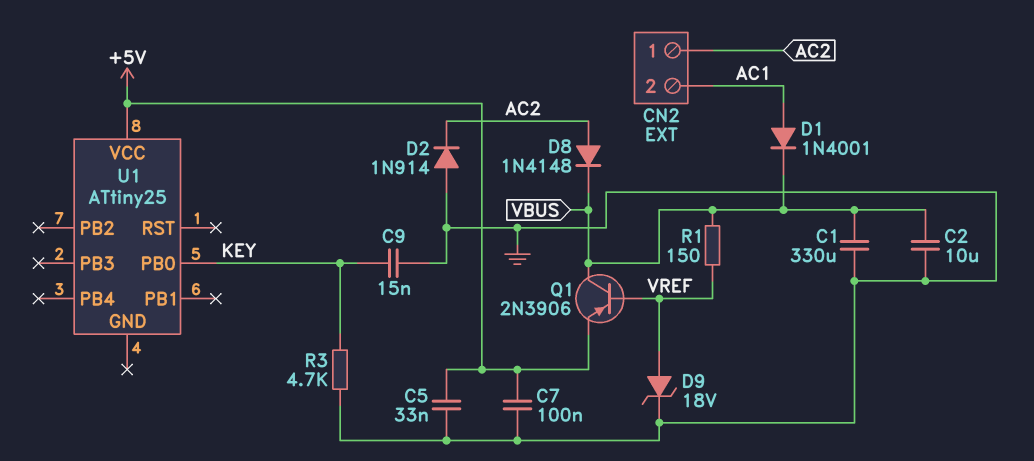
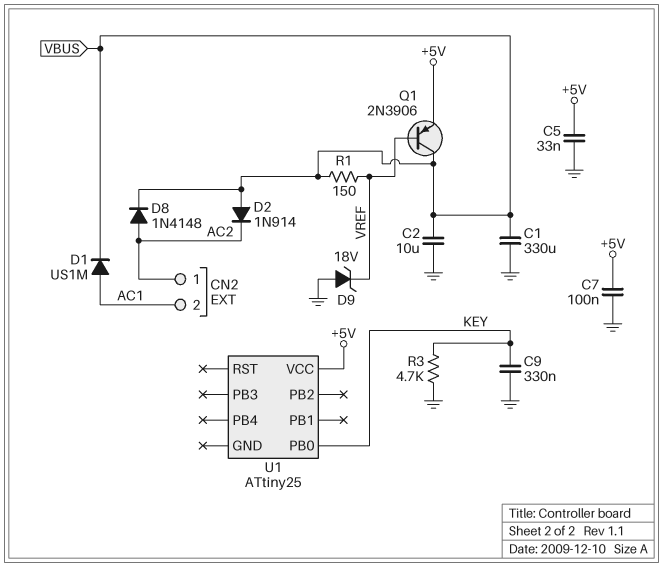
C9: 15nF (GND, KEY) -> 330nF (GND, KEY)
D1: diode 1N4001 (A AC1, K VBUS) -> diode US1M (A AC1, K VBUS)
D2: diode 1N914 (A GND, K AC2) -> diode 1N914 (A VBUS, K AC2)
D9: zener 18V (A VREF, K GND) -> zener 18V (A GND, K VREF)

